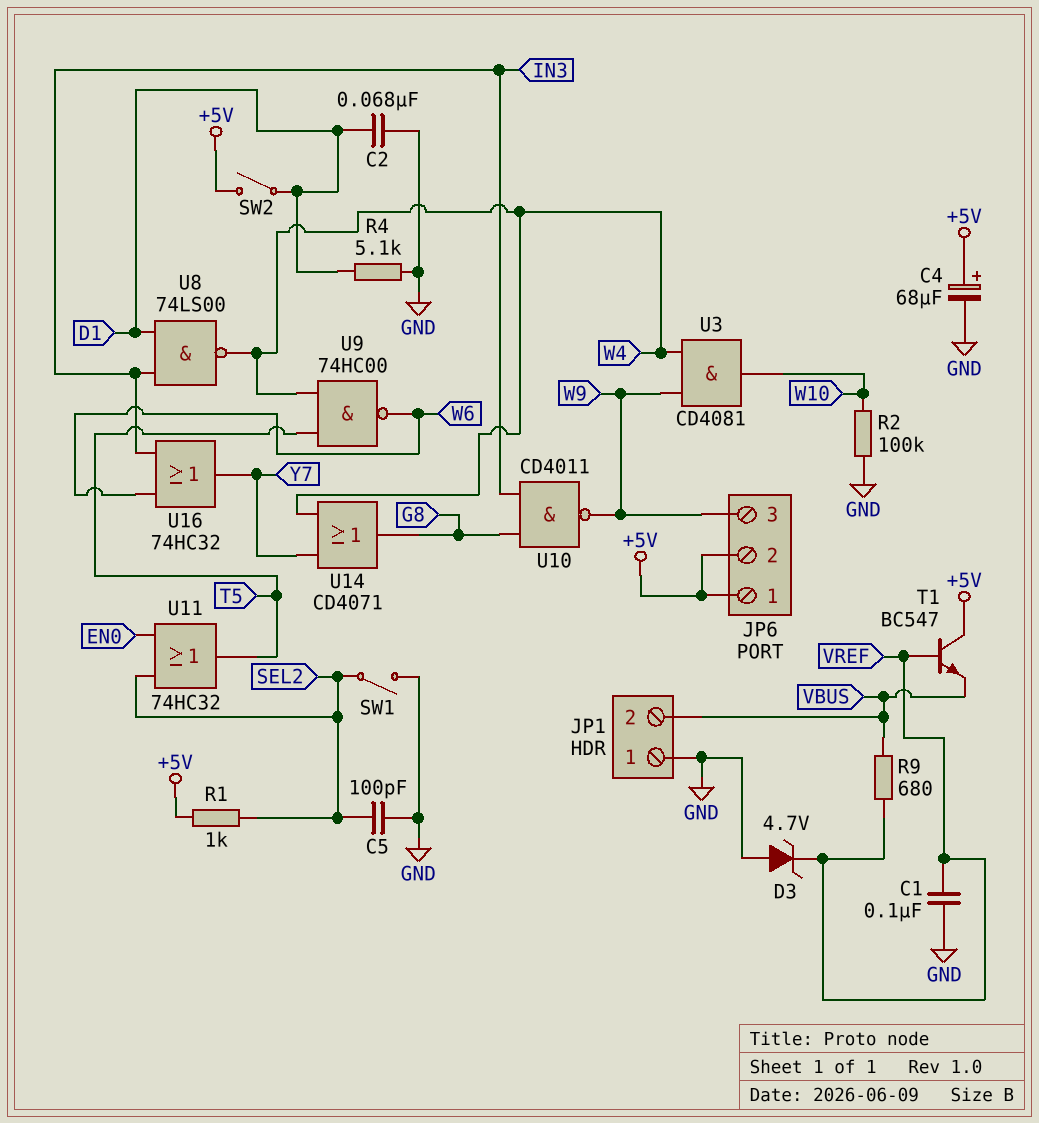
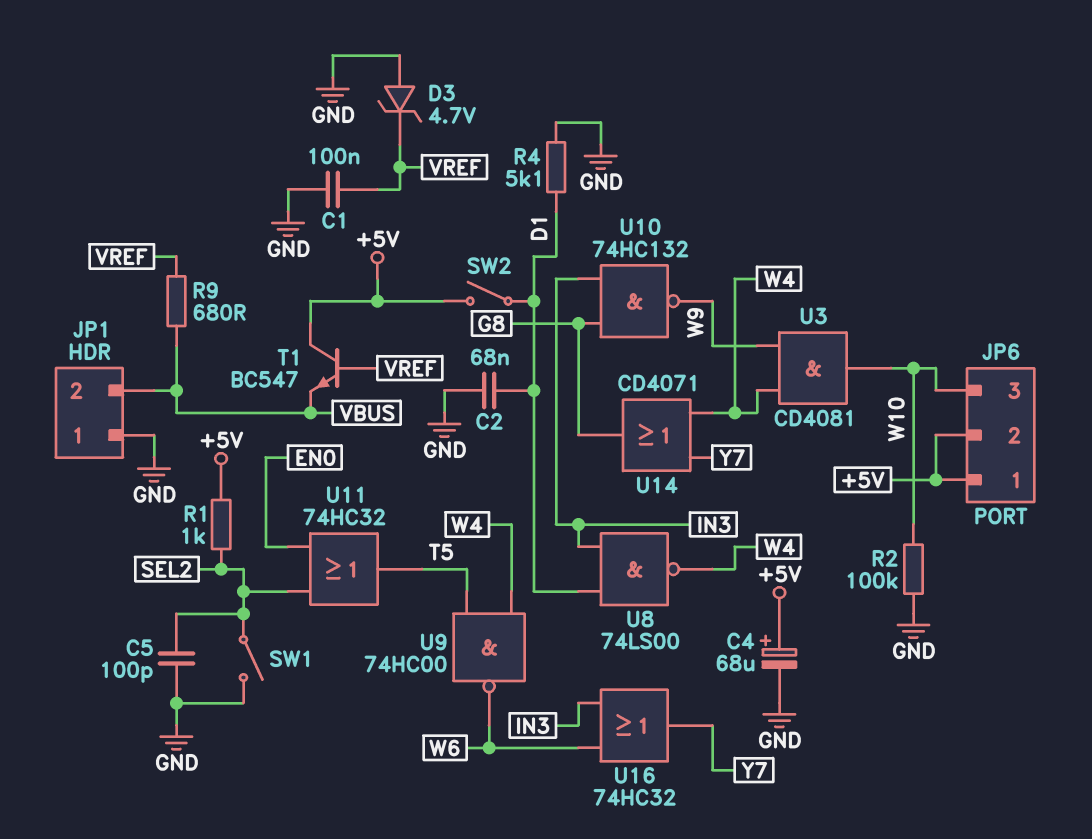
JP6 pin 3: W9 -> W10
U10: NAND CD4011 (in G8, in IN3, out W9) -> NAND 74HC132 (in G8, in IN3, out W9)

